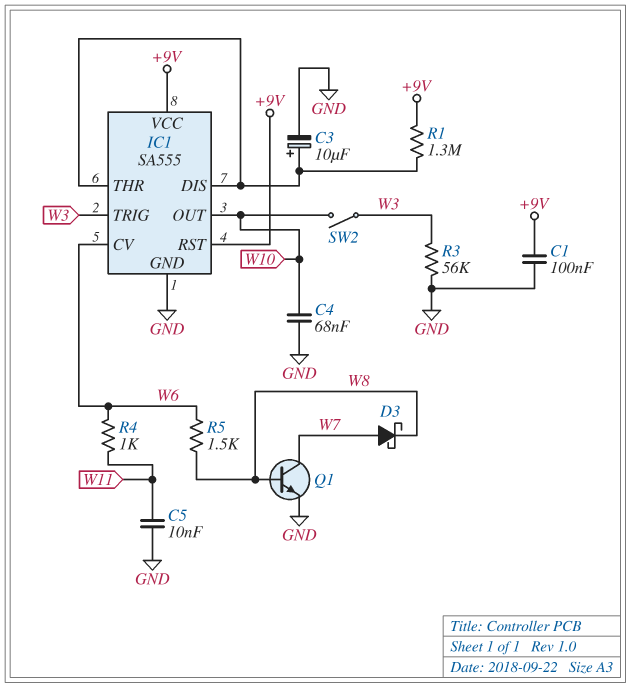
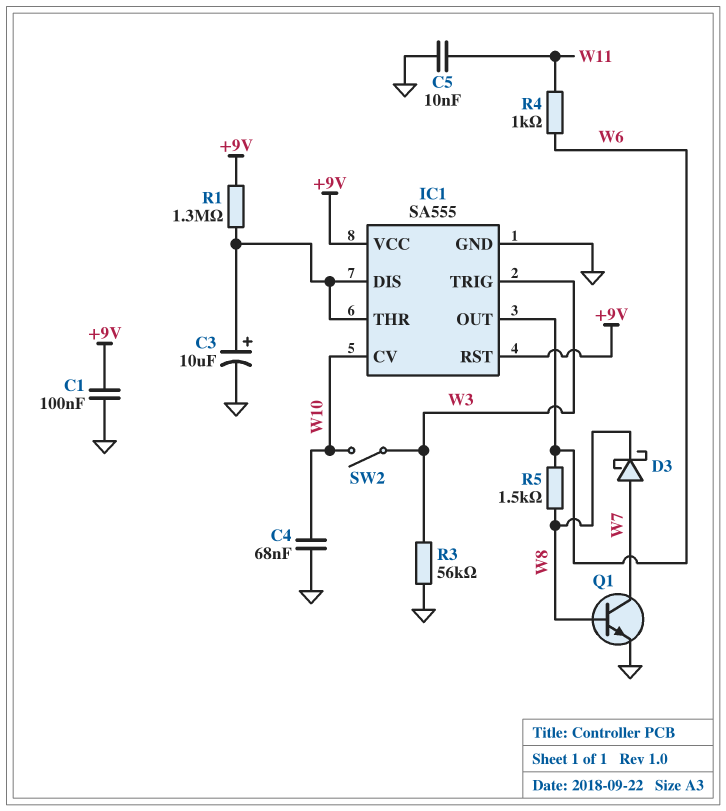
IC1 pin CV: W6 -> W10
IC1 pin OUT: W10 -> W6

